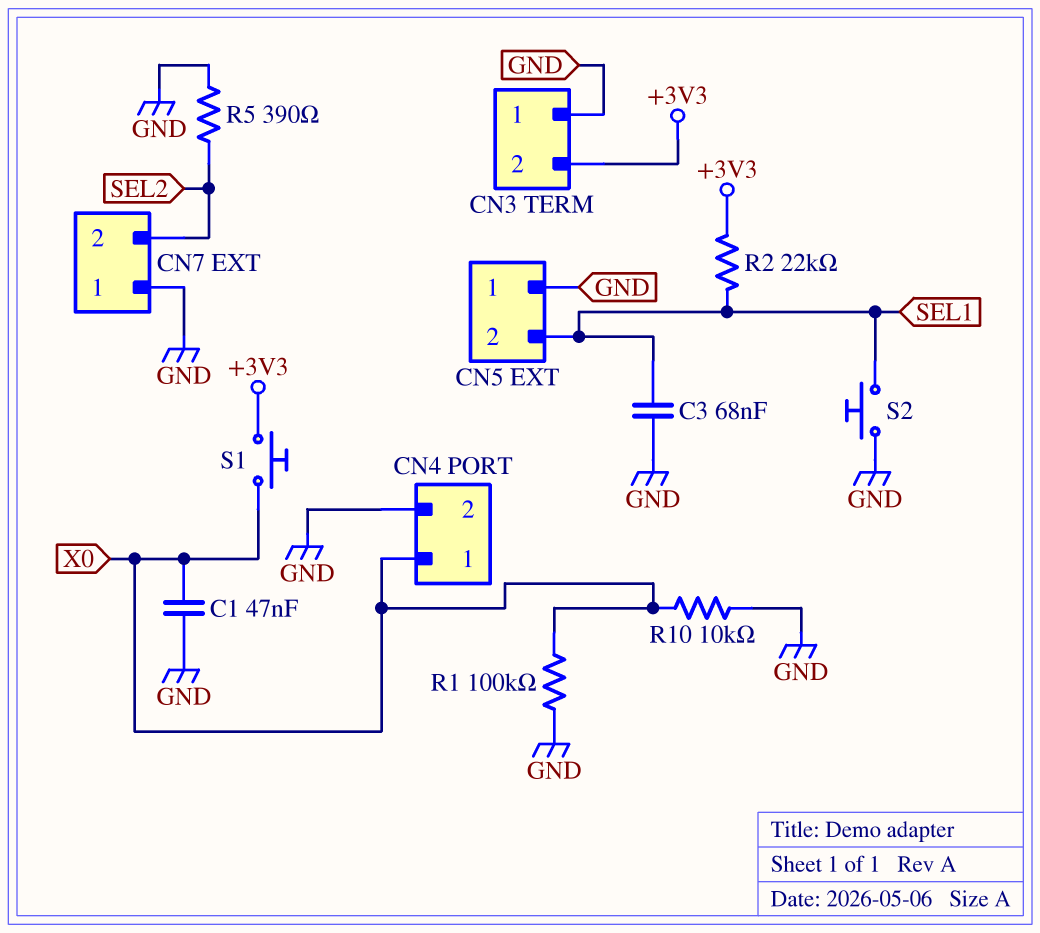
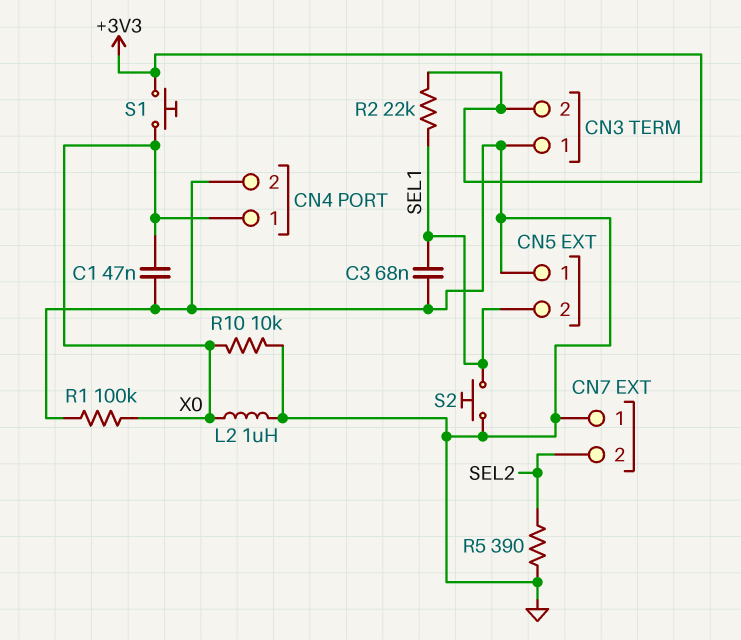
L2: none -> 1uH (GND, X0)

